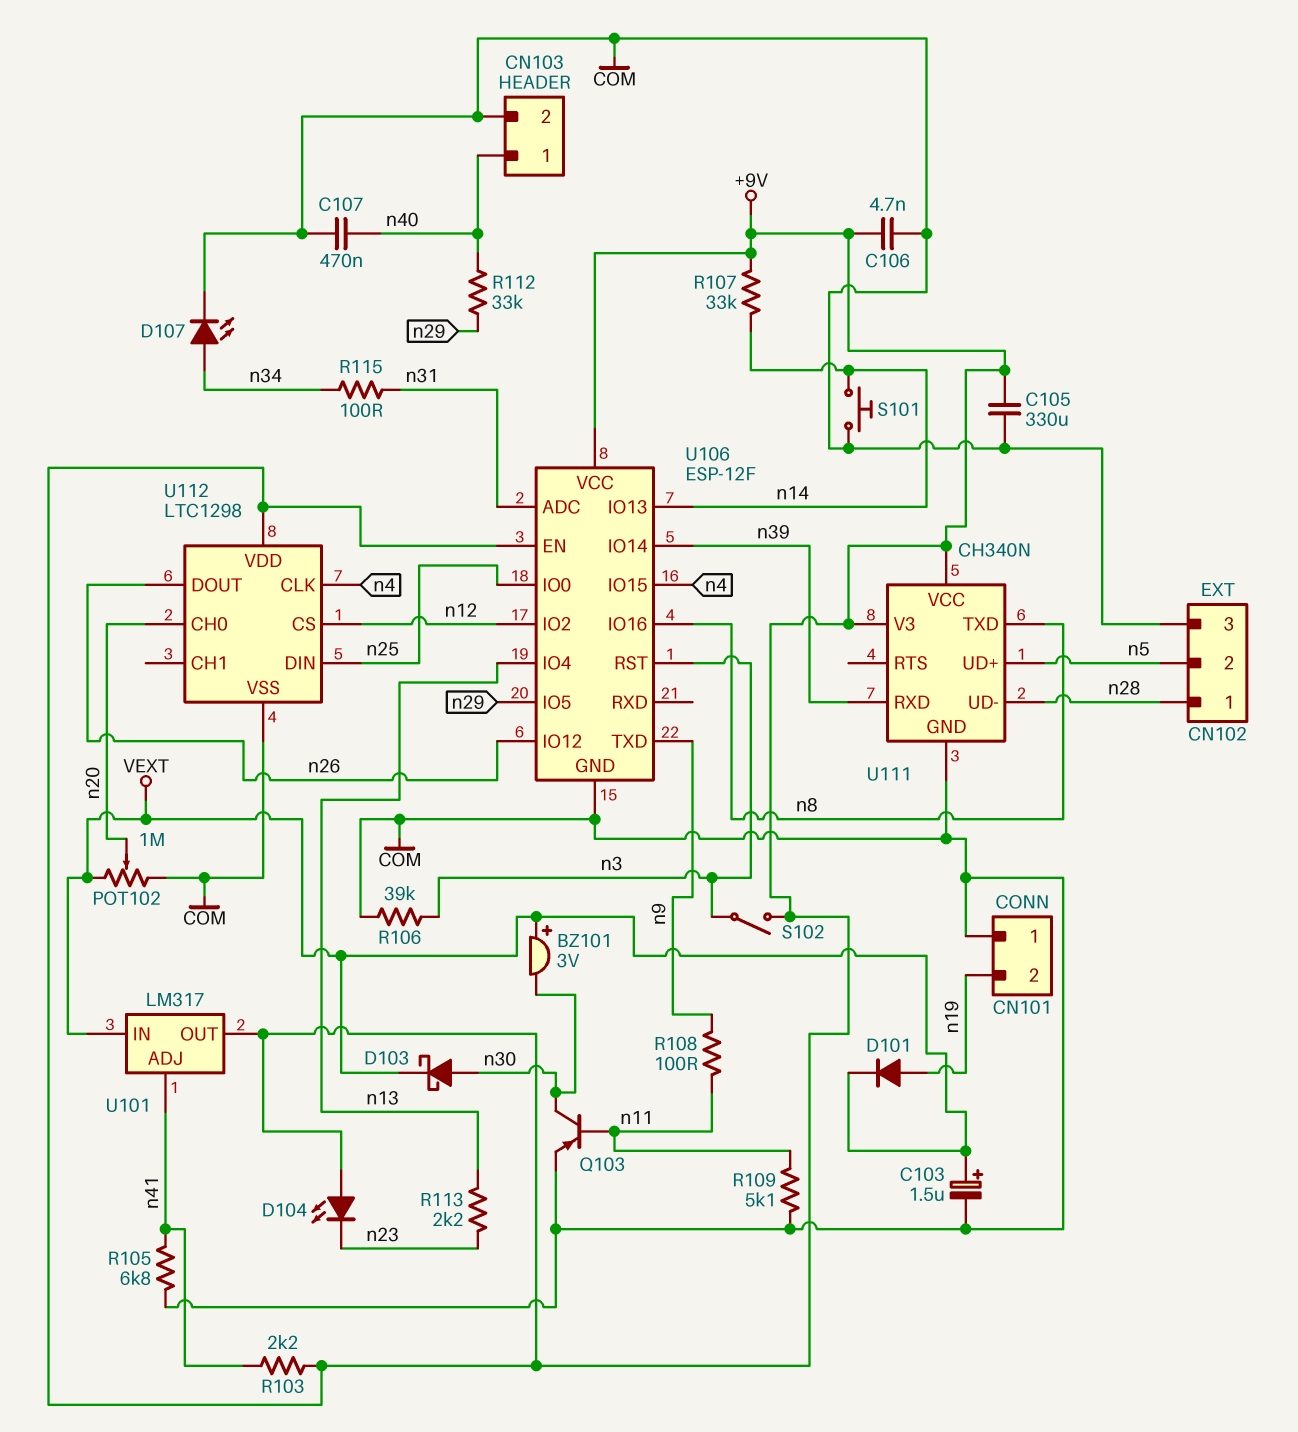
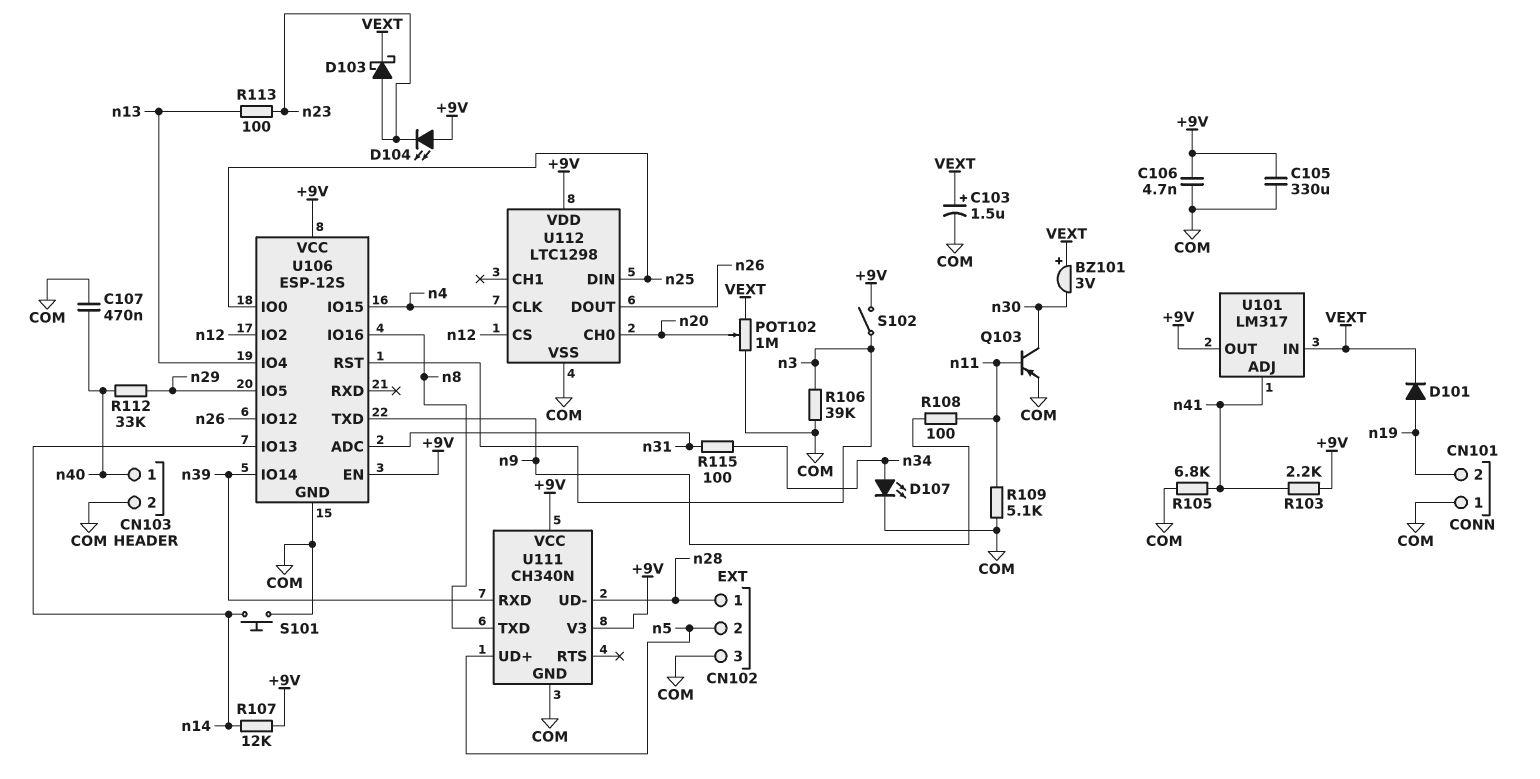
D103: schottky (A n30, K VEXT) -> schottky (A n23, K VEXT)
R107: 33k (+9V, n14) -> 12k (+9V, n14)
R113: 2.2k (n13, n23) -> 100 (n13, n23)
U106: ESP-12F -> ESP-12S

